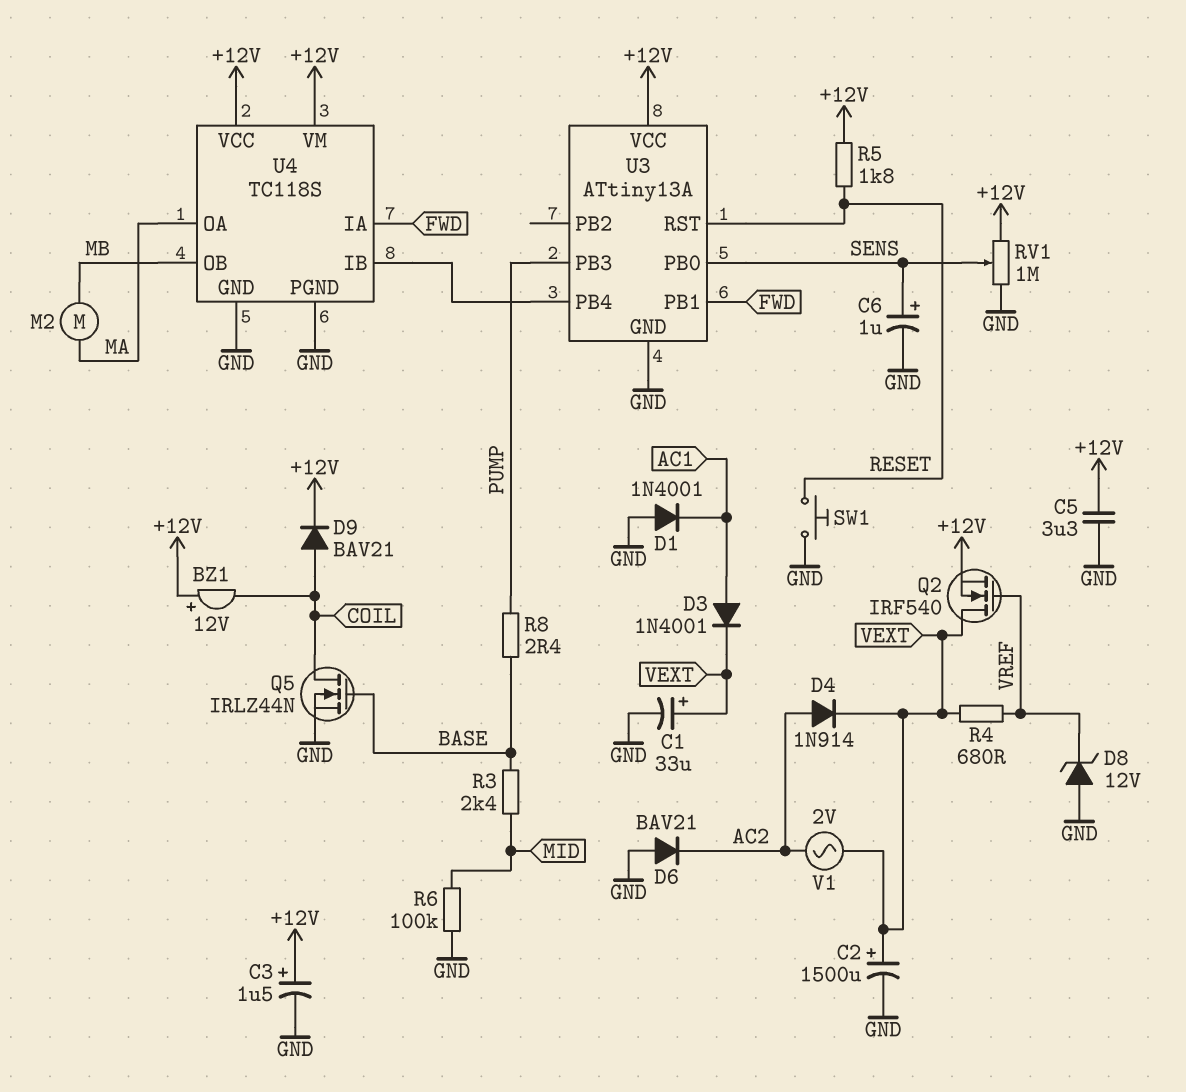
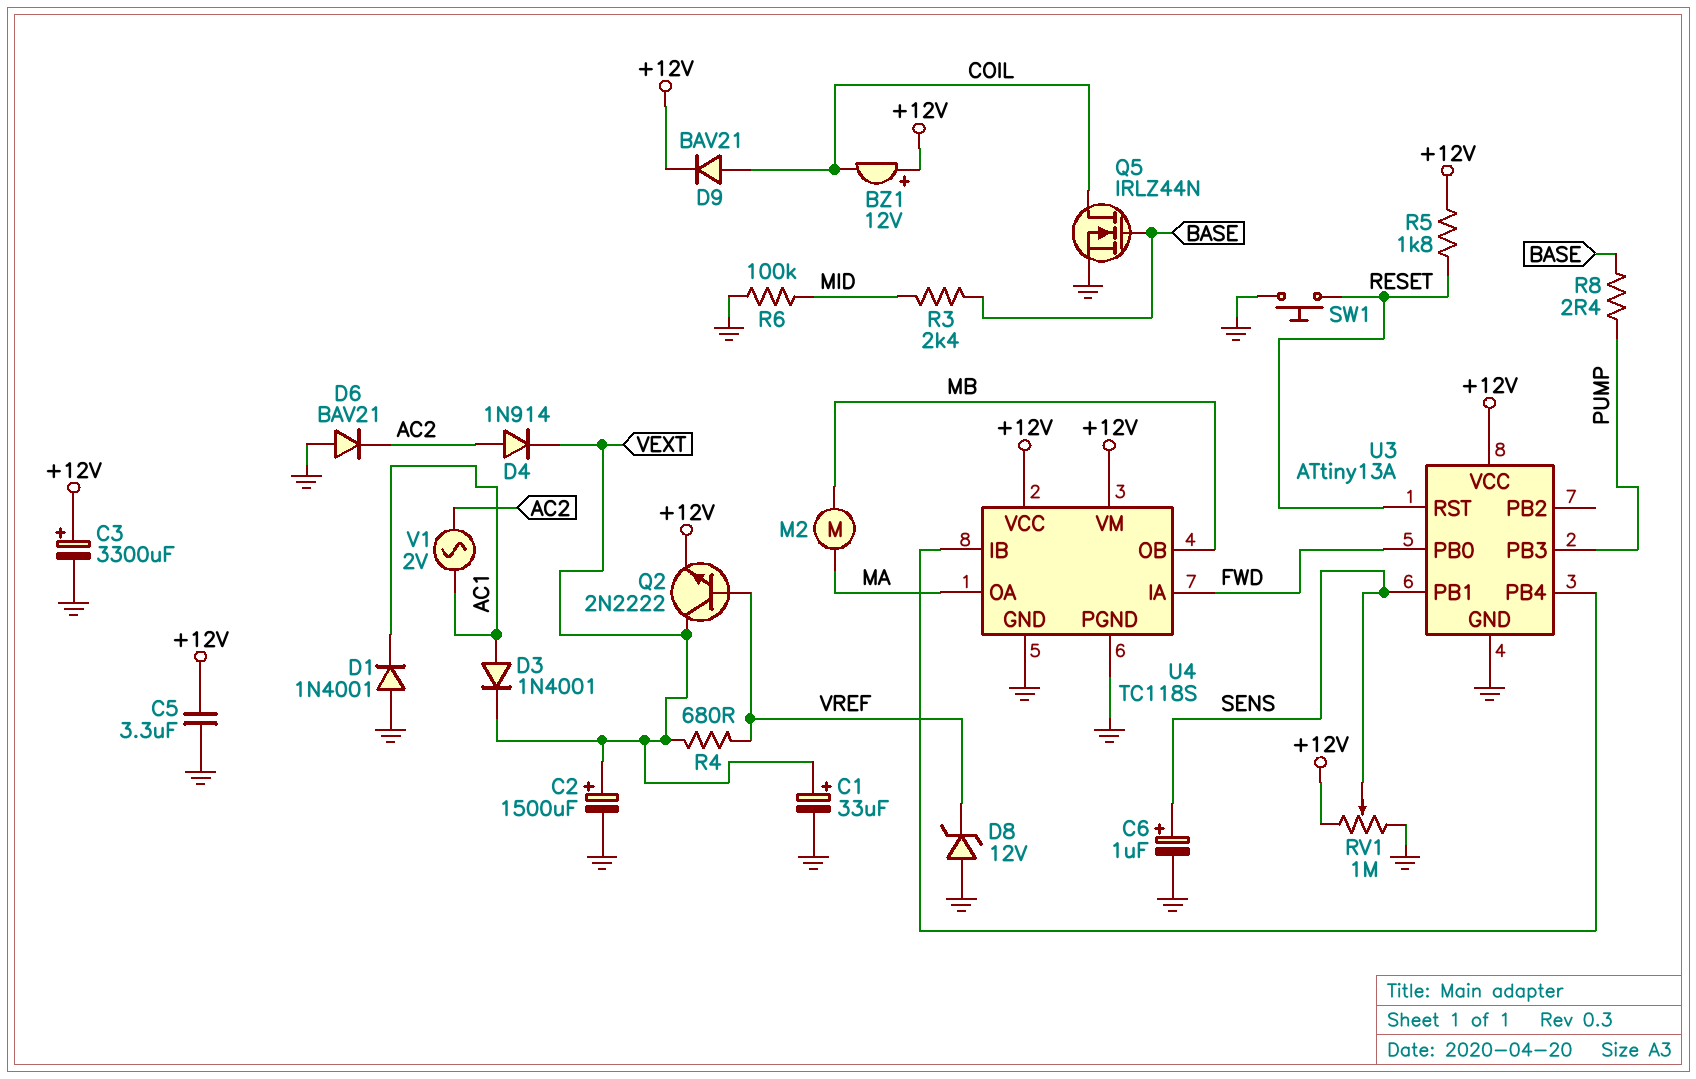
C3: 1.5uF (plus +12V, minus GND) -> 3300uF (plus +12V, minus GND)
Q2: NMOS IRF540 (G VREF, D VEXT, S +12V) -> NPN 2N2222 (B VREF, C VEXT, E +12V)
U3 pin PB0: SENS -> FWD
U3 pin PB1: FWD -> SENS
V1: AC 2V (AC2, VEXT) -> AC 2V (AC1, AC2)

